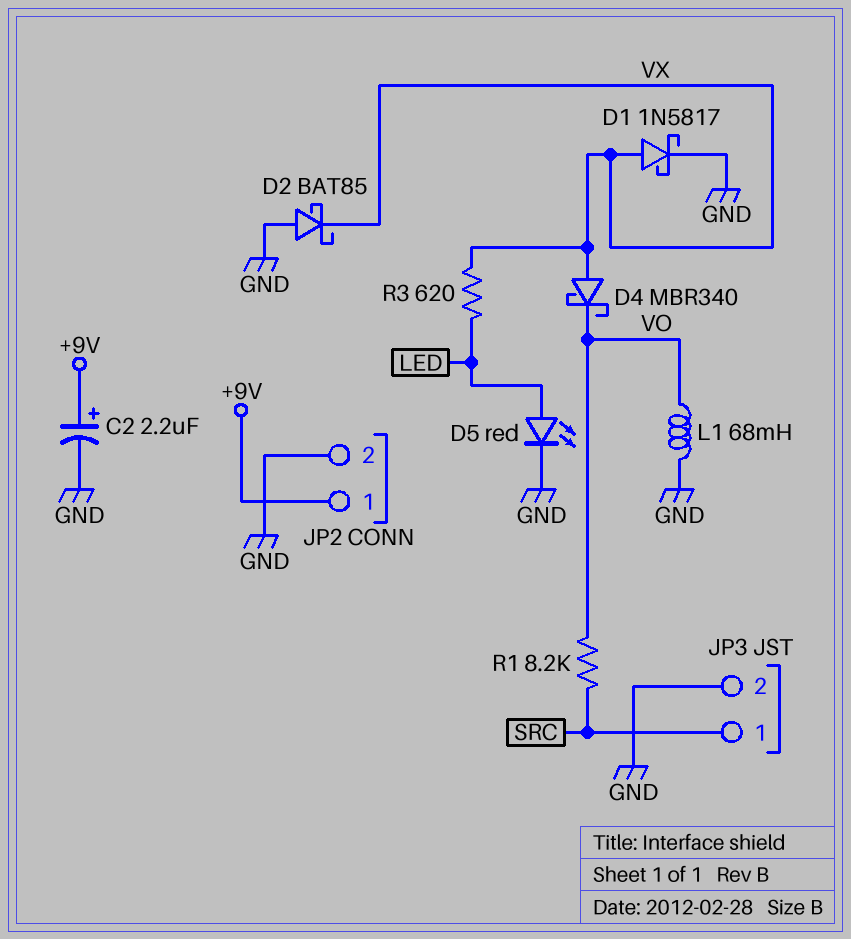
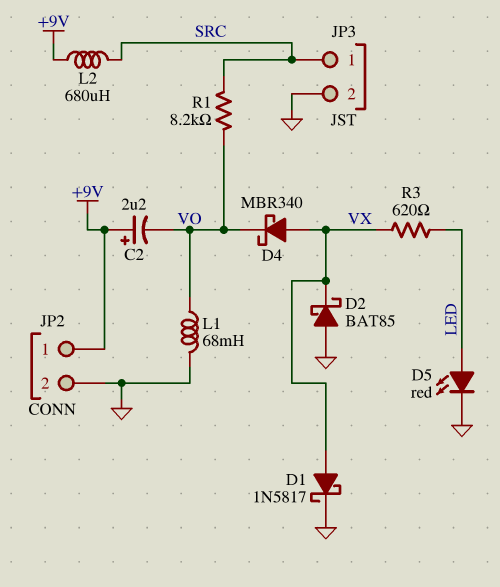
C2: 2.2uF (plus +9V, minus GND) -> 2.2uF (plus +9V, minus VO)
L2: none -> 680uH (+9V, SRC)

